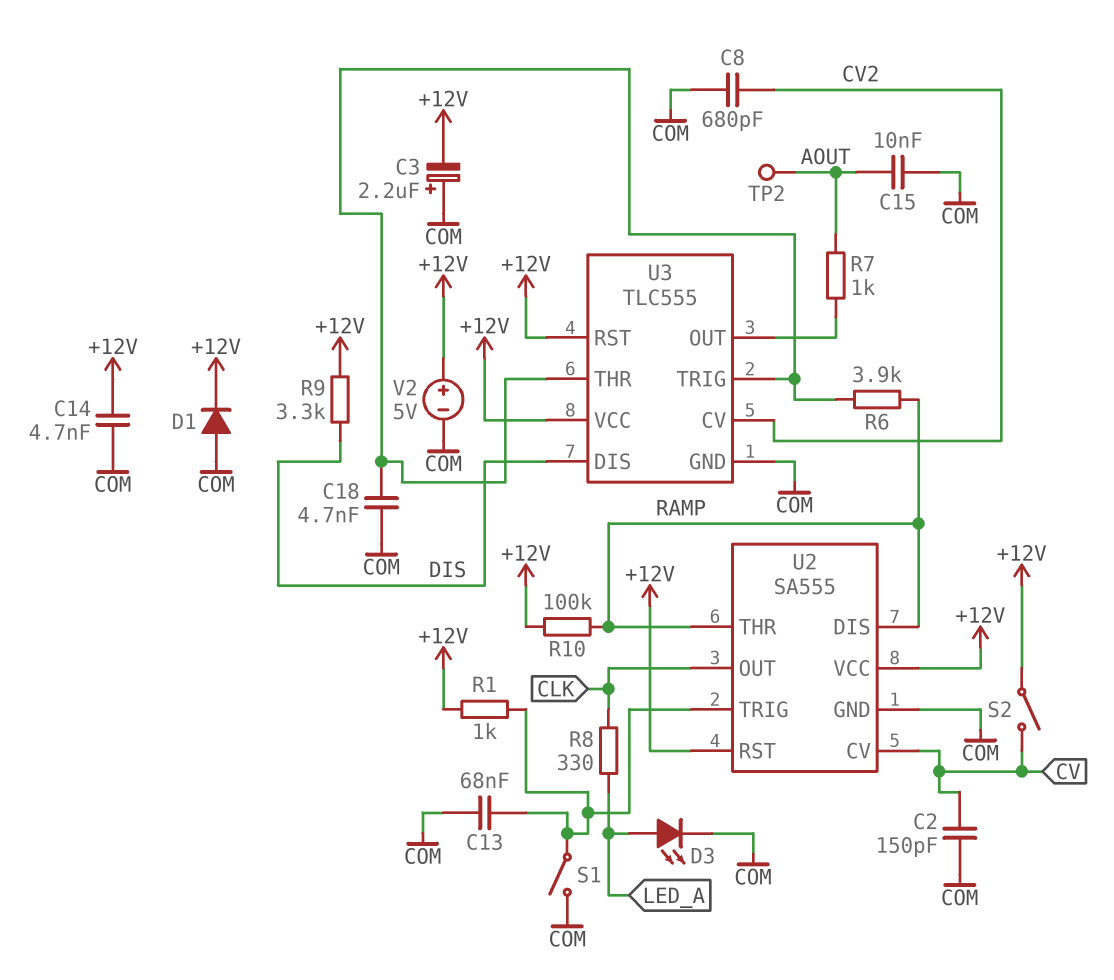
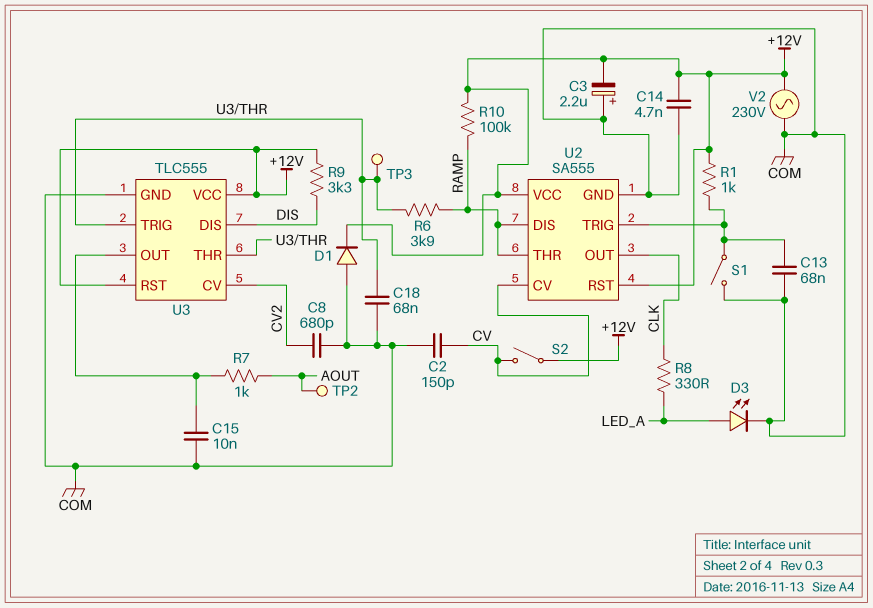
C15: 10nF (AOUT, COM) -> 10nF (COM, U3/OUT)
C18: 4.7nF (COM, U3/THR) -> 68nF (COM, U3/THR)
TP3: none -> test point (U3/THR)
V2: 5V (plus +12V, minus COM) -> AC 230V (+12V, COM)

